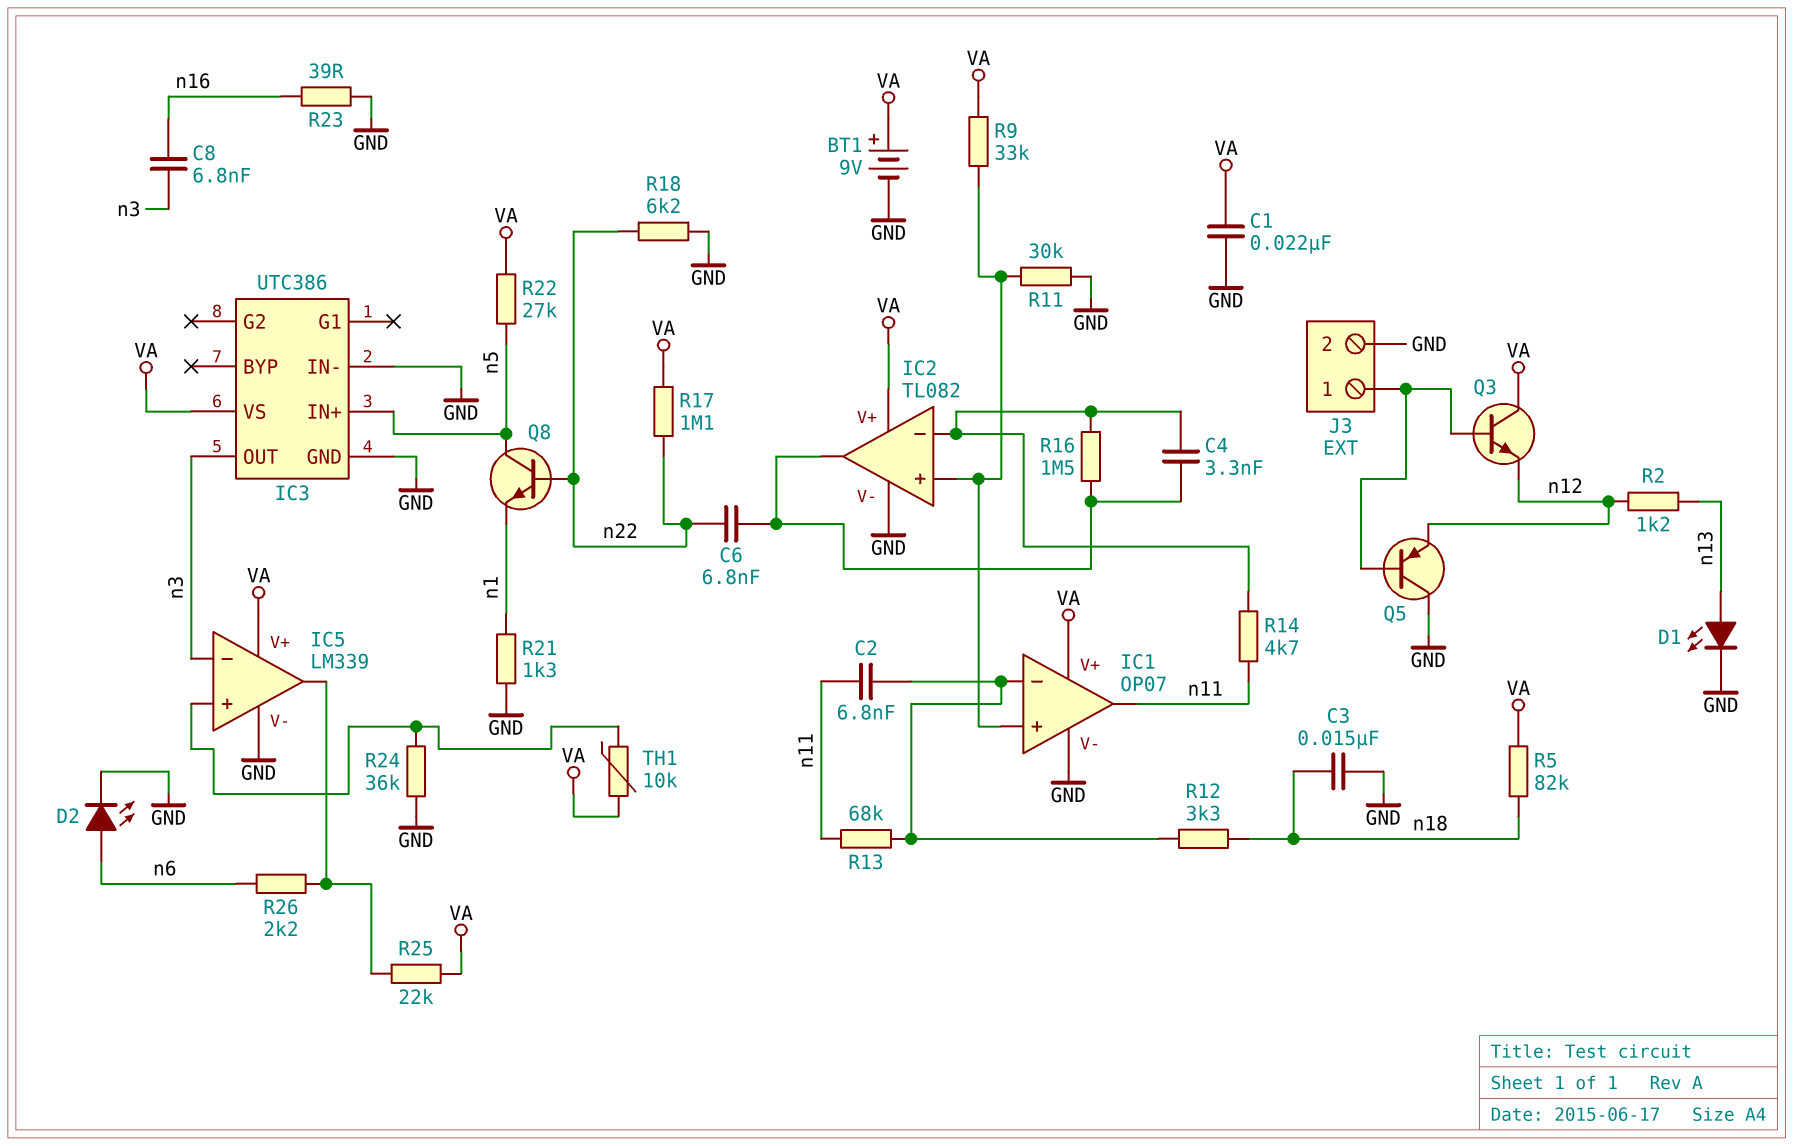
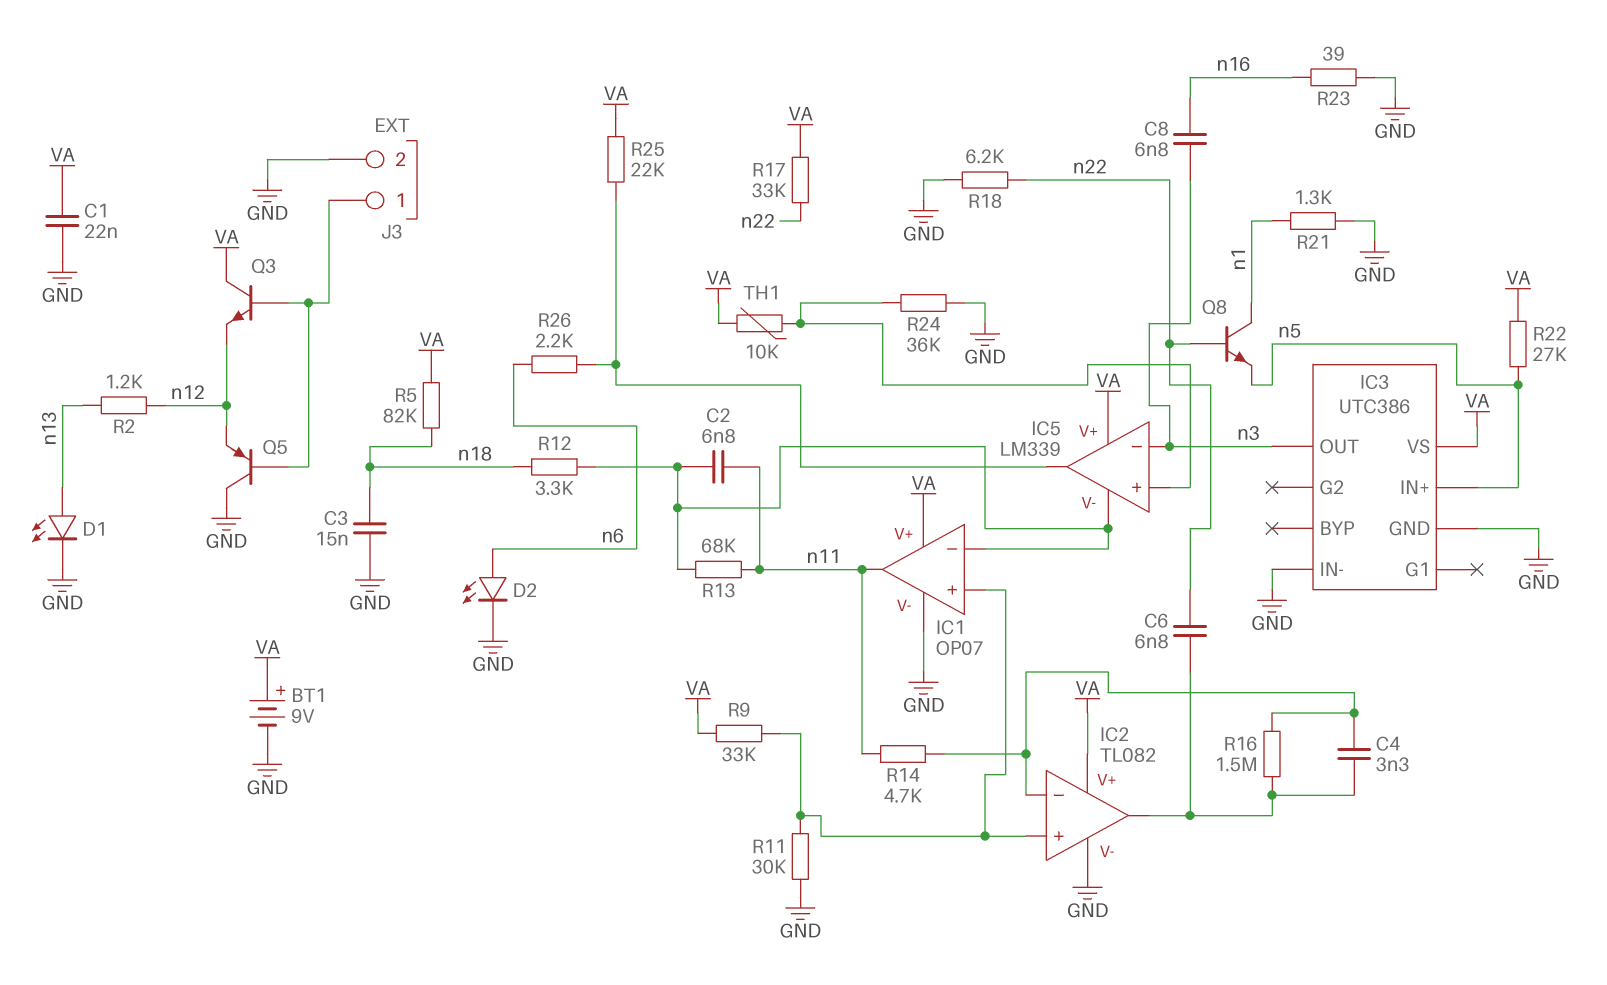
IC5 pin V-: GND -> IC1/in-
Q8: NPN (B n22, C n5, E n1) -> NPN (B n22, C n1, E n5)
R17: 1.1M (VA, n22) -> 33k (VA, n22)

